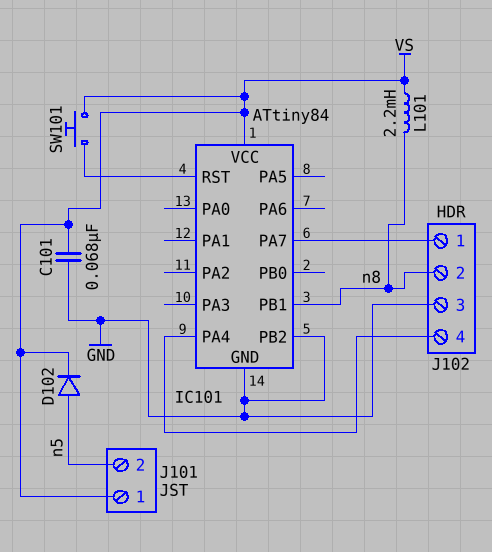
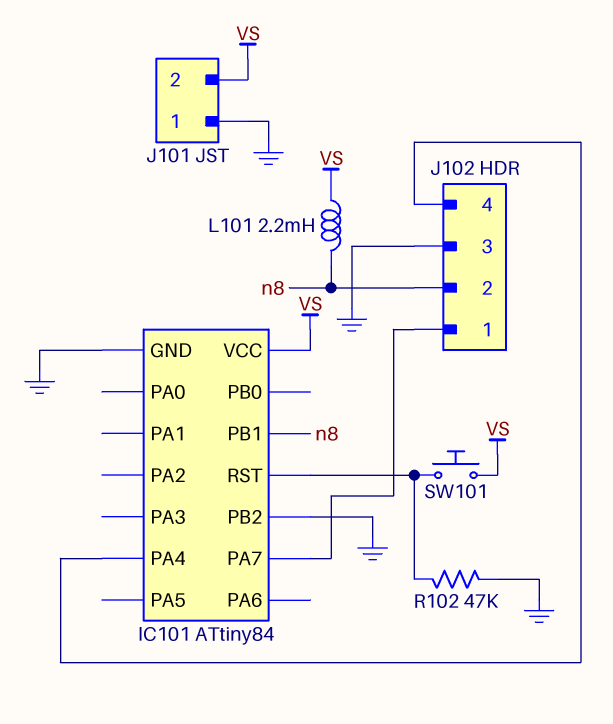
C101: 68nF (GND, VS) -> none
D102: diode (A n5, K VS) -> none
J101 pin 1: VS -> GND
J101 pin 2: n5 -> VS
R102: none -> 47k (GND, IC101/RST)

